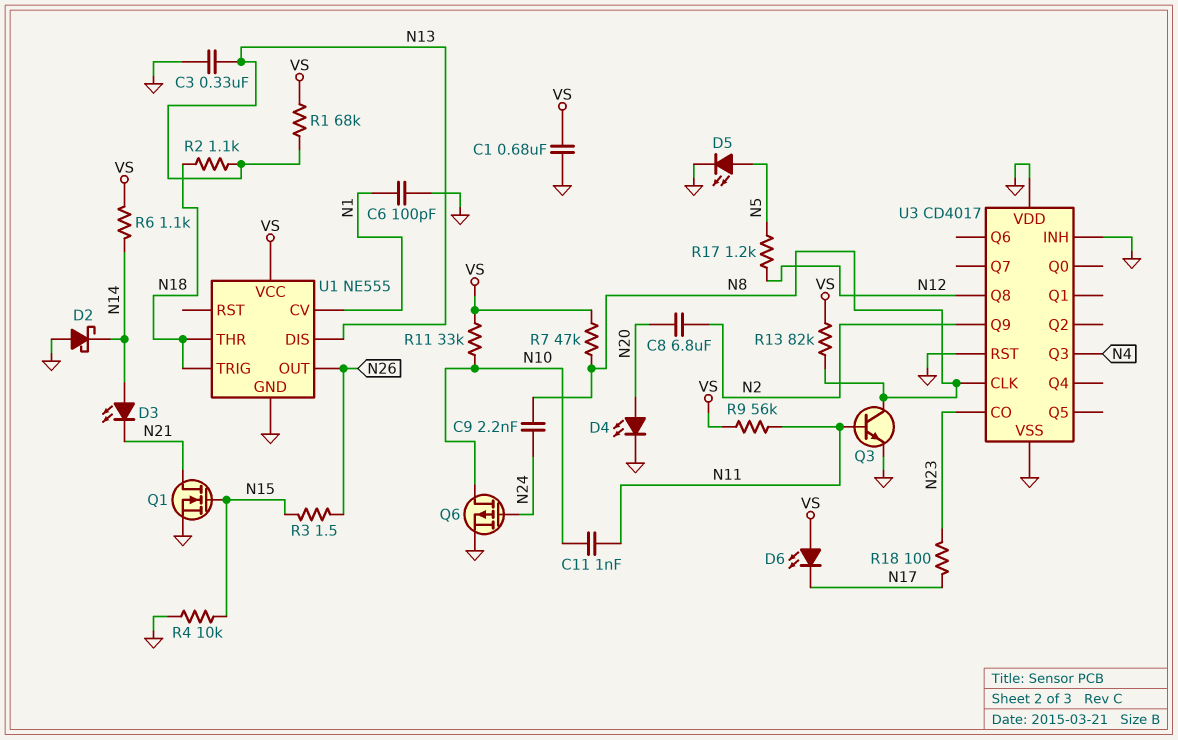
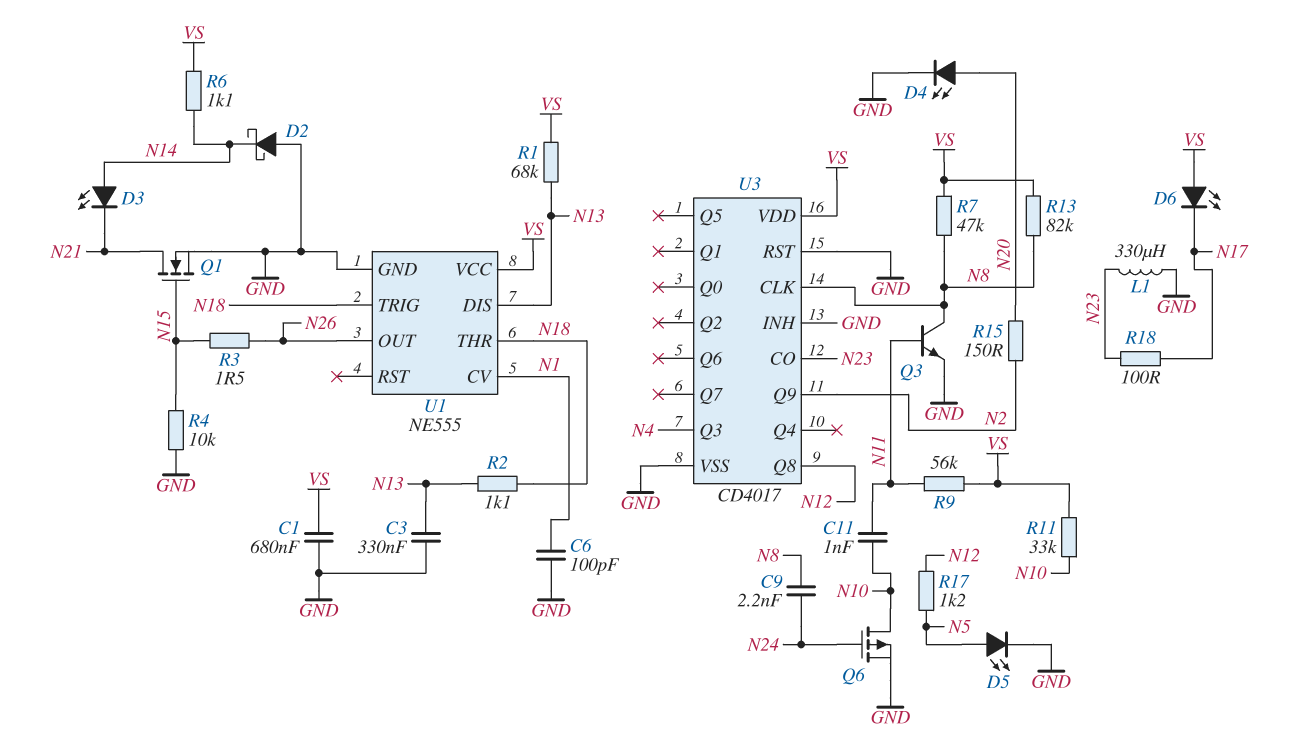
C8: 6.8uF (N2, N20) -> none
L1: none -> 330uH (GND, N23)
R15: none -> 150 (N2, N20)
U3 pin VDD: GND -> VS

